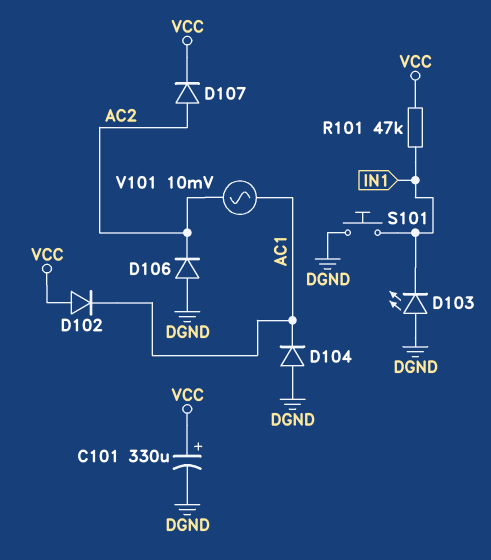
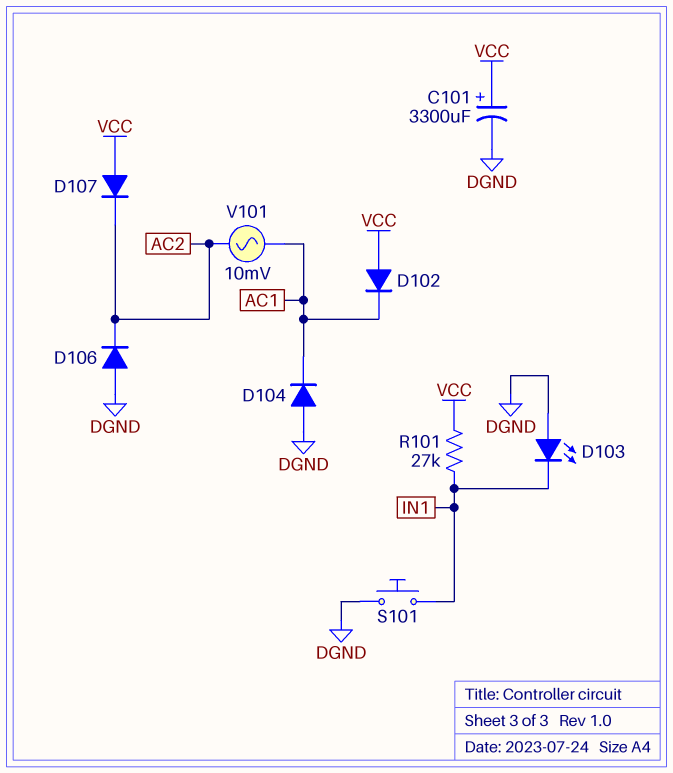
C101: 330uF (plus VCC, minus DGND) -> 3300uF (plus VCC, minus DGND)
D107: diode (A AC2, K VCC) -> diode (A VCC, K AC2)
R101: 47k (IN1, VCC) -> 27k (IN1, VCC)

